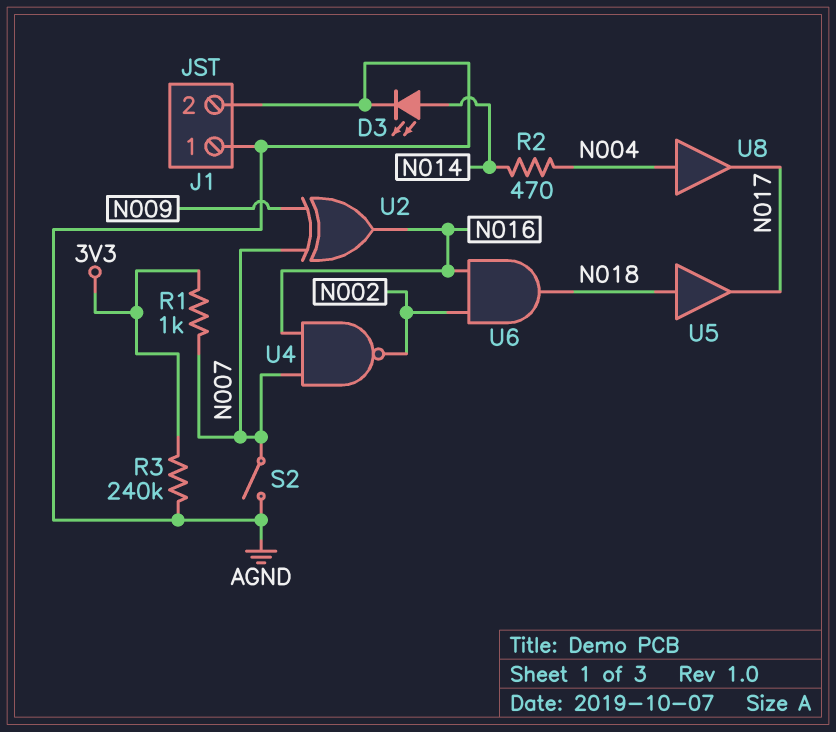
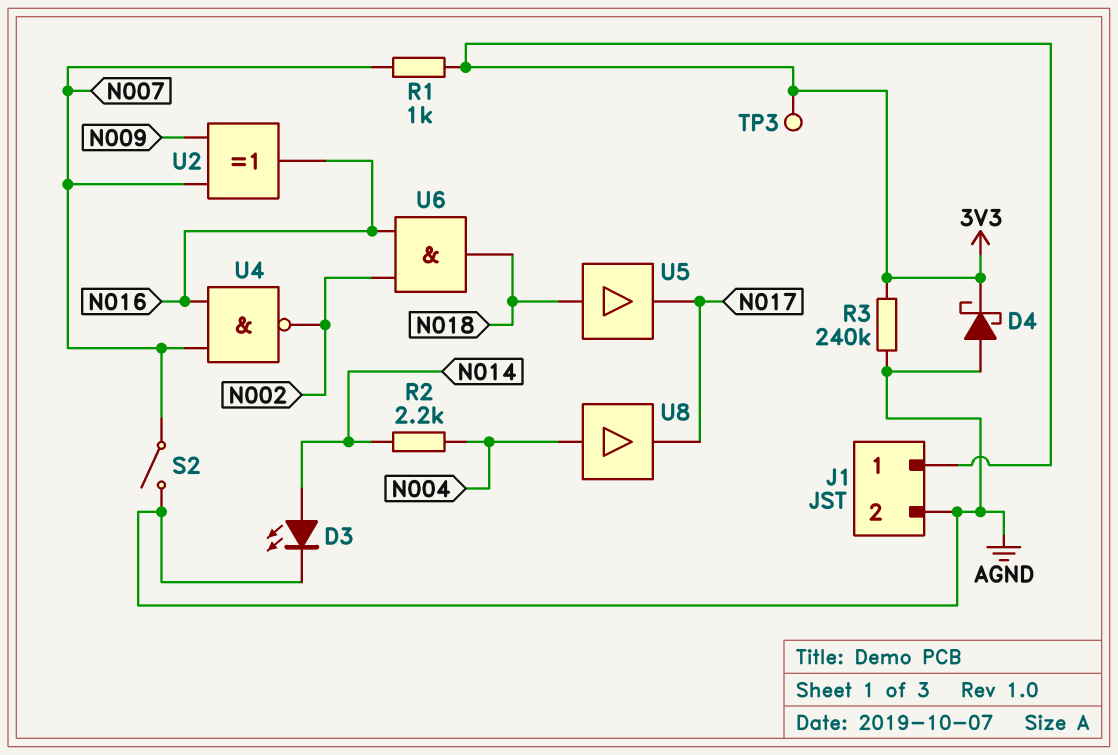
D4: none -> schottky (A AGND, K 3V3)
J1 pin 1: AGND -> 3V3
R2: 470 (N004, N014) -> 2.2k (N004, N014)
TP3: none -> test point (3V3)

